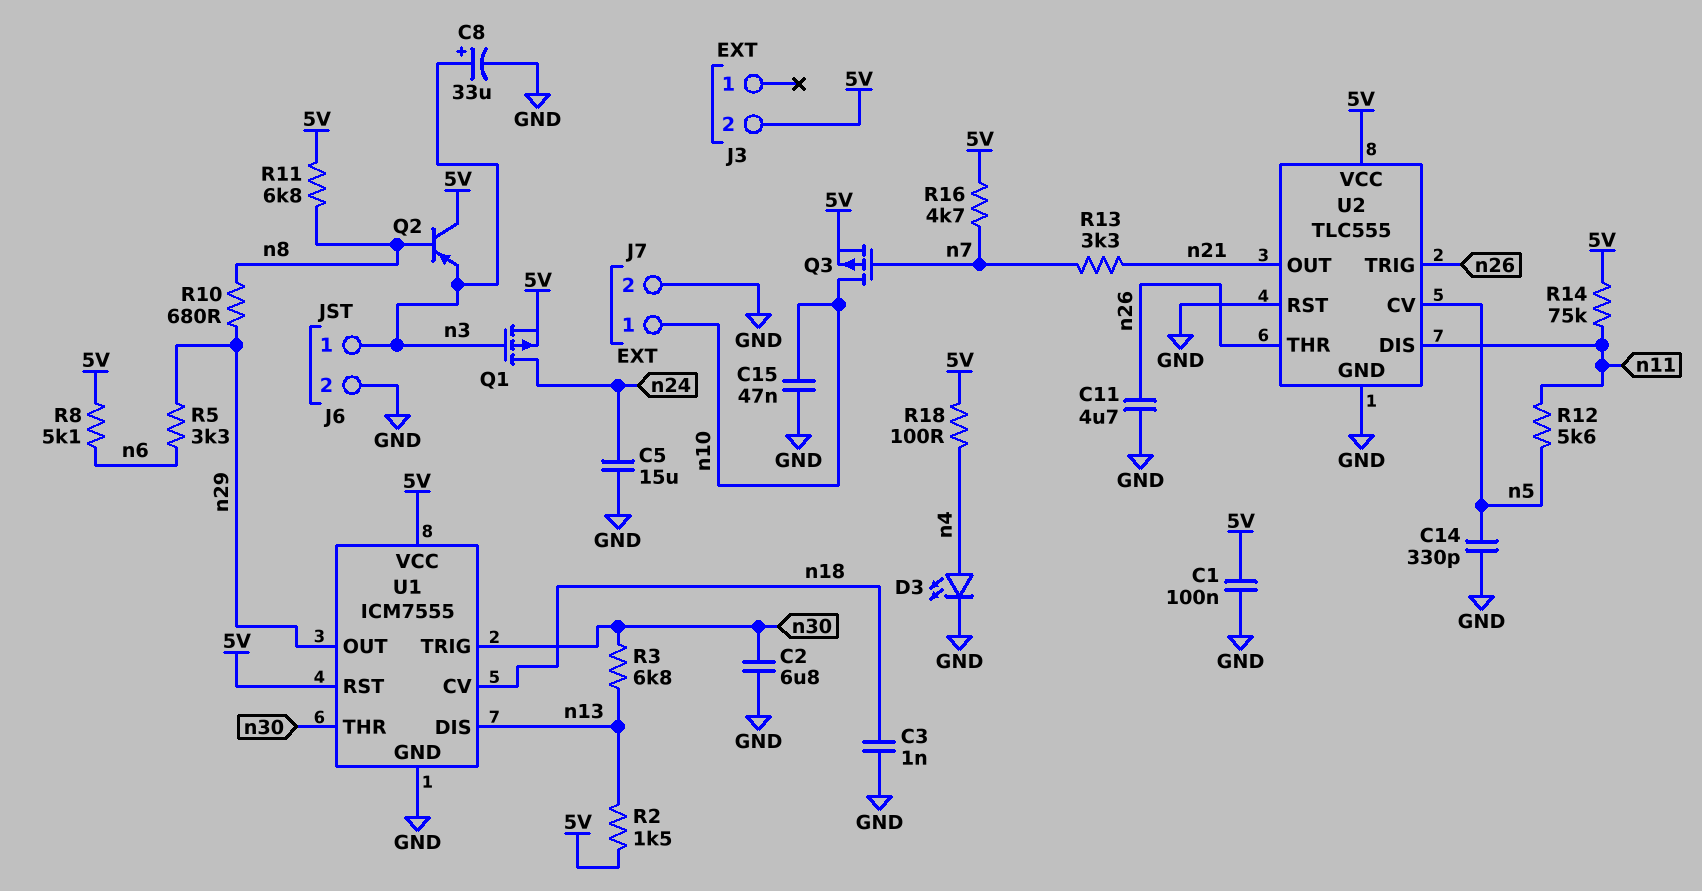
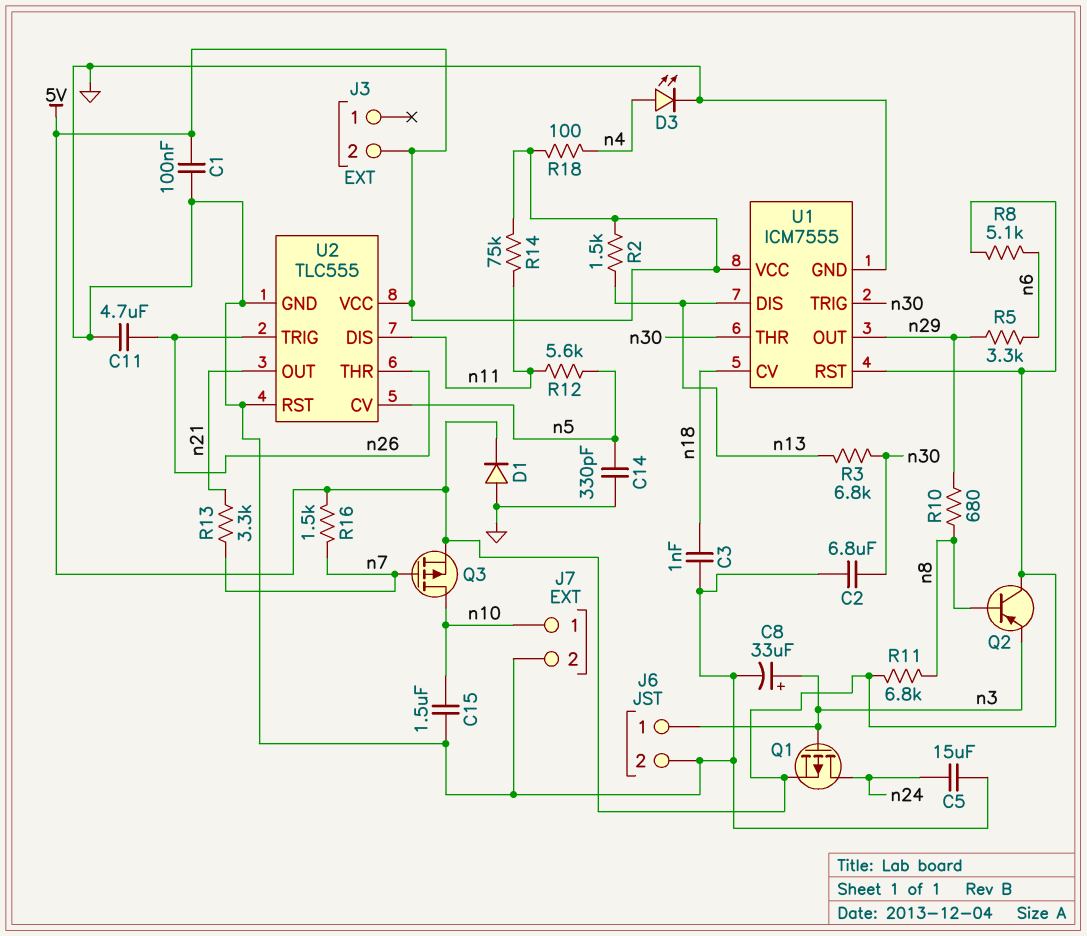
C15: 47nF (GND, n10) -> 1.5uF (GND, n10)
D1: none -> diode (A GND, K 5V)
R16: 4.7k (5V, n7) -> 1.5k (5V, n7)

